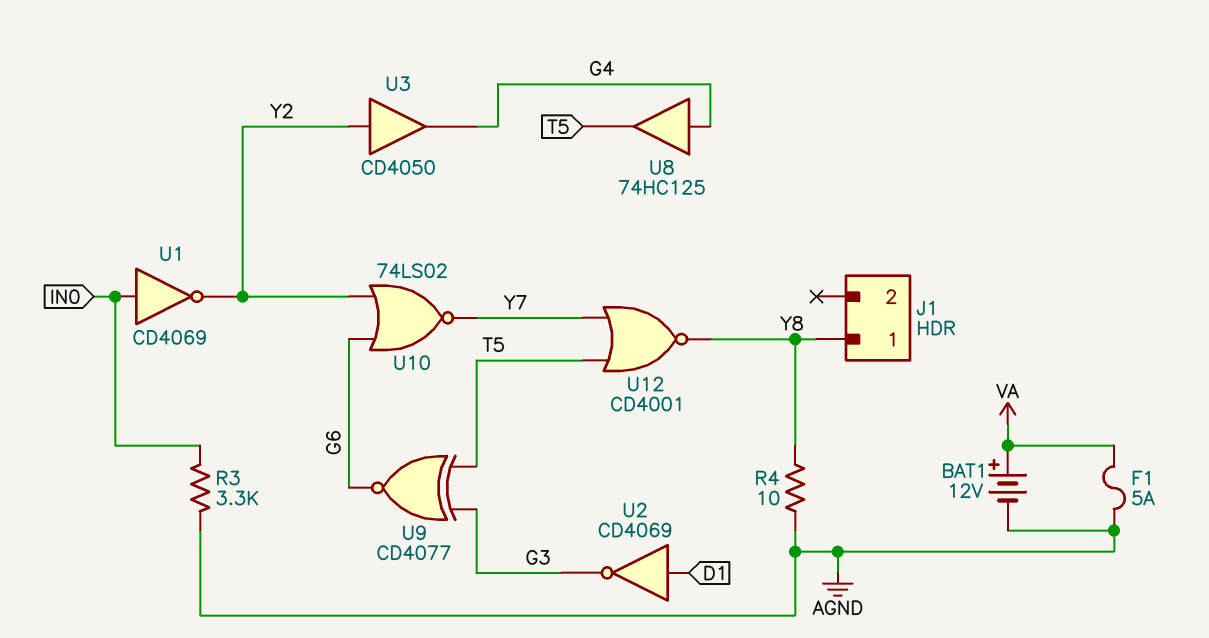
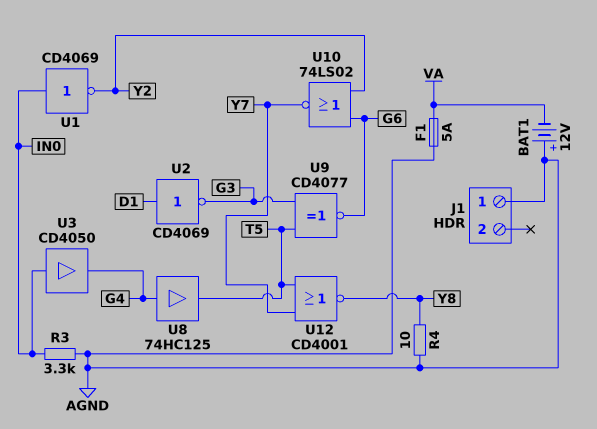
BAT1: 12V (plus VA, minus AGND) -> 12V (plus AGND, minus VA)
J1 pin 1: Y8 -> AGND
U3: buffer CD4050 (in Y2, out G4) -> buffer CD4050 (in IN0, out G4)

